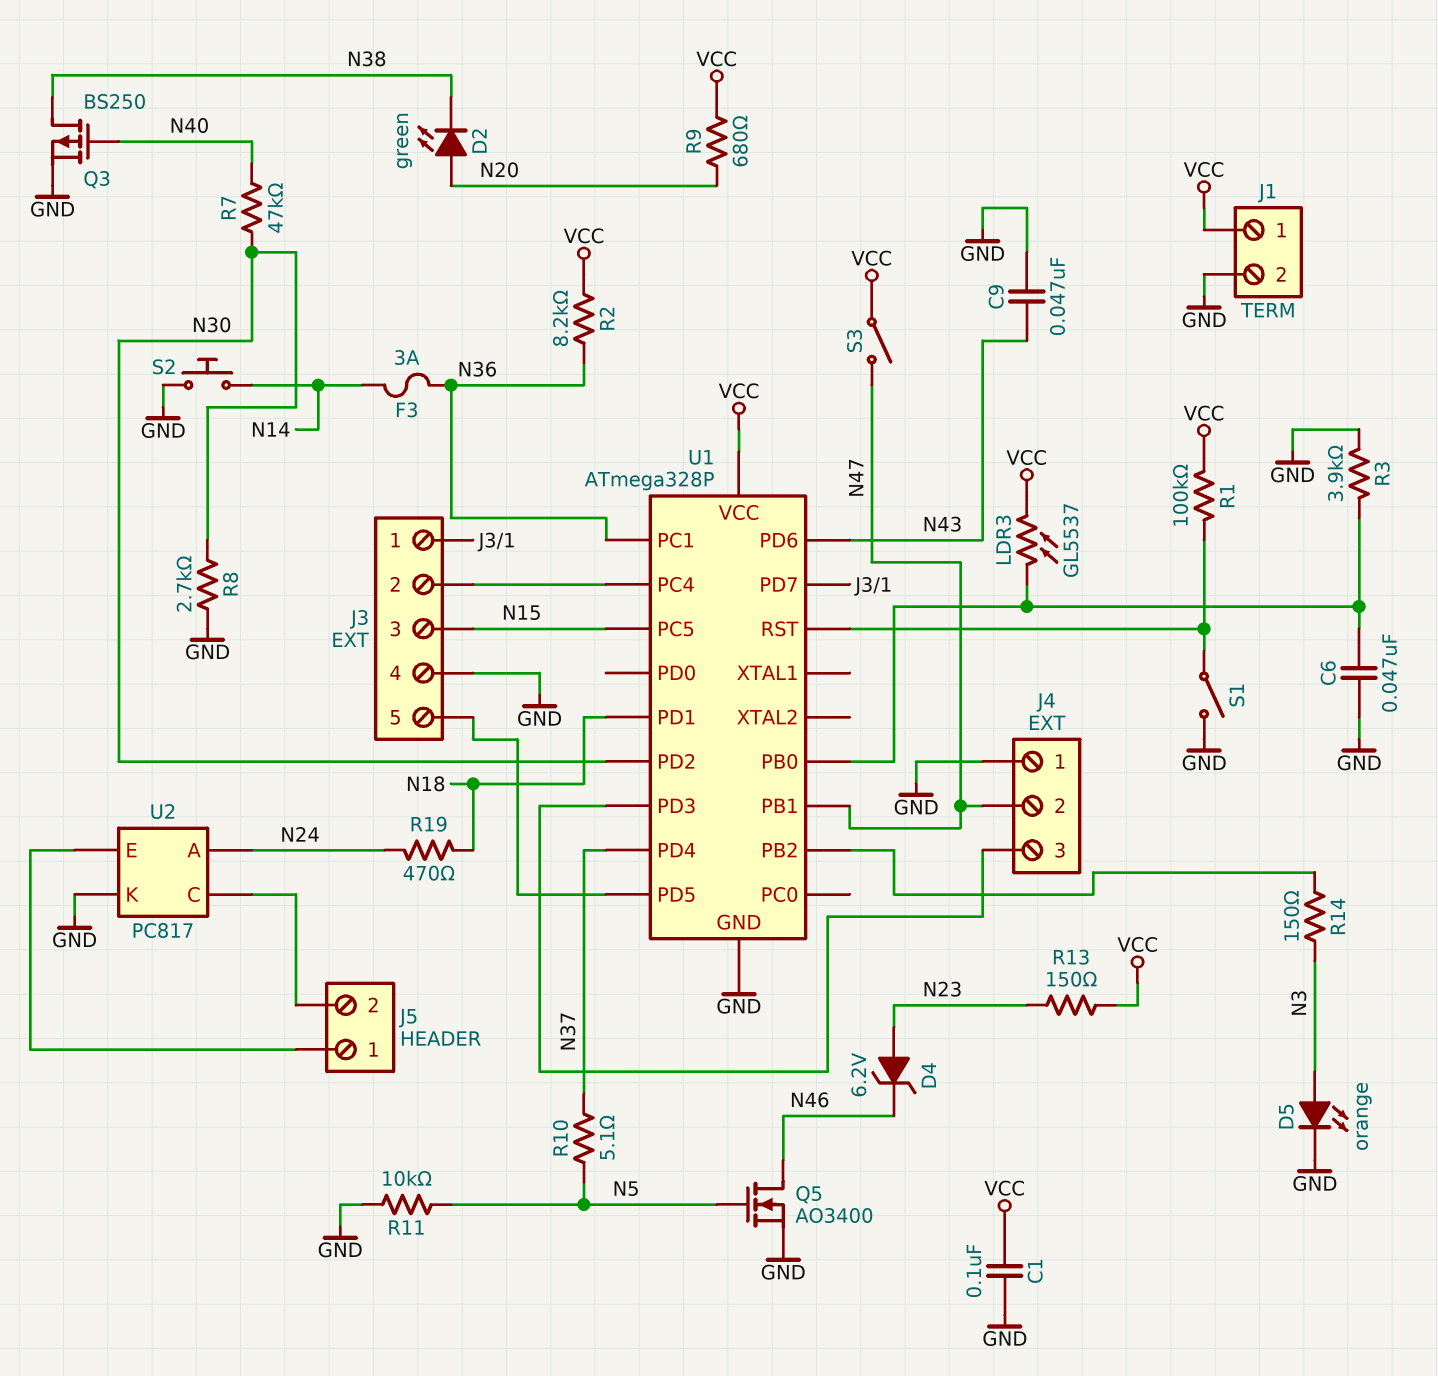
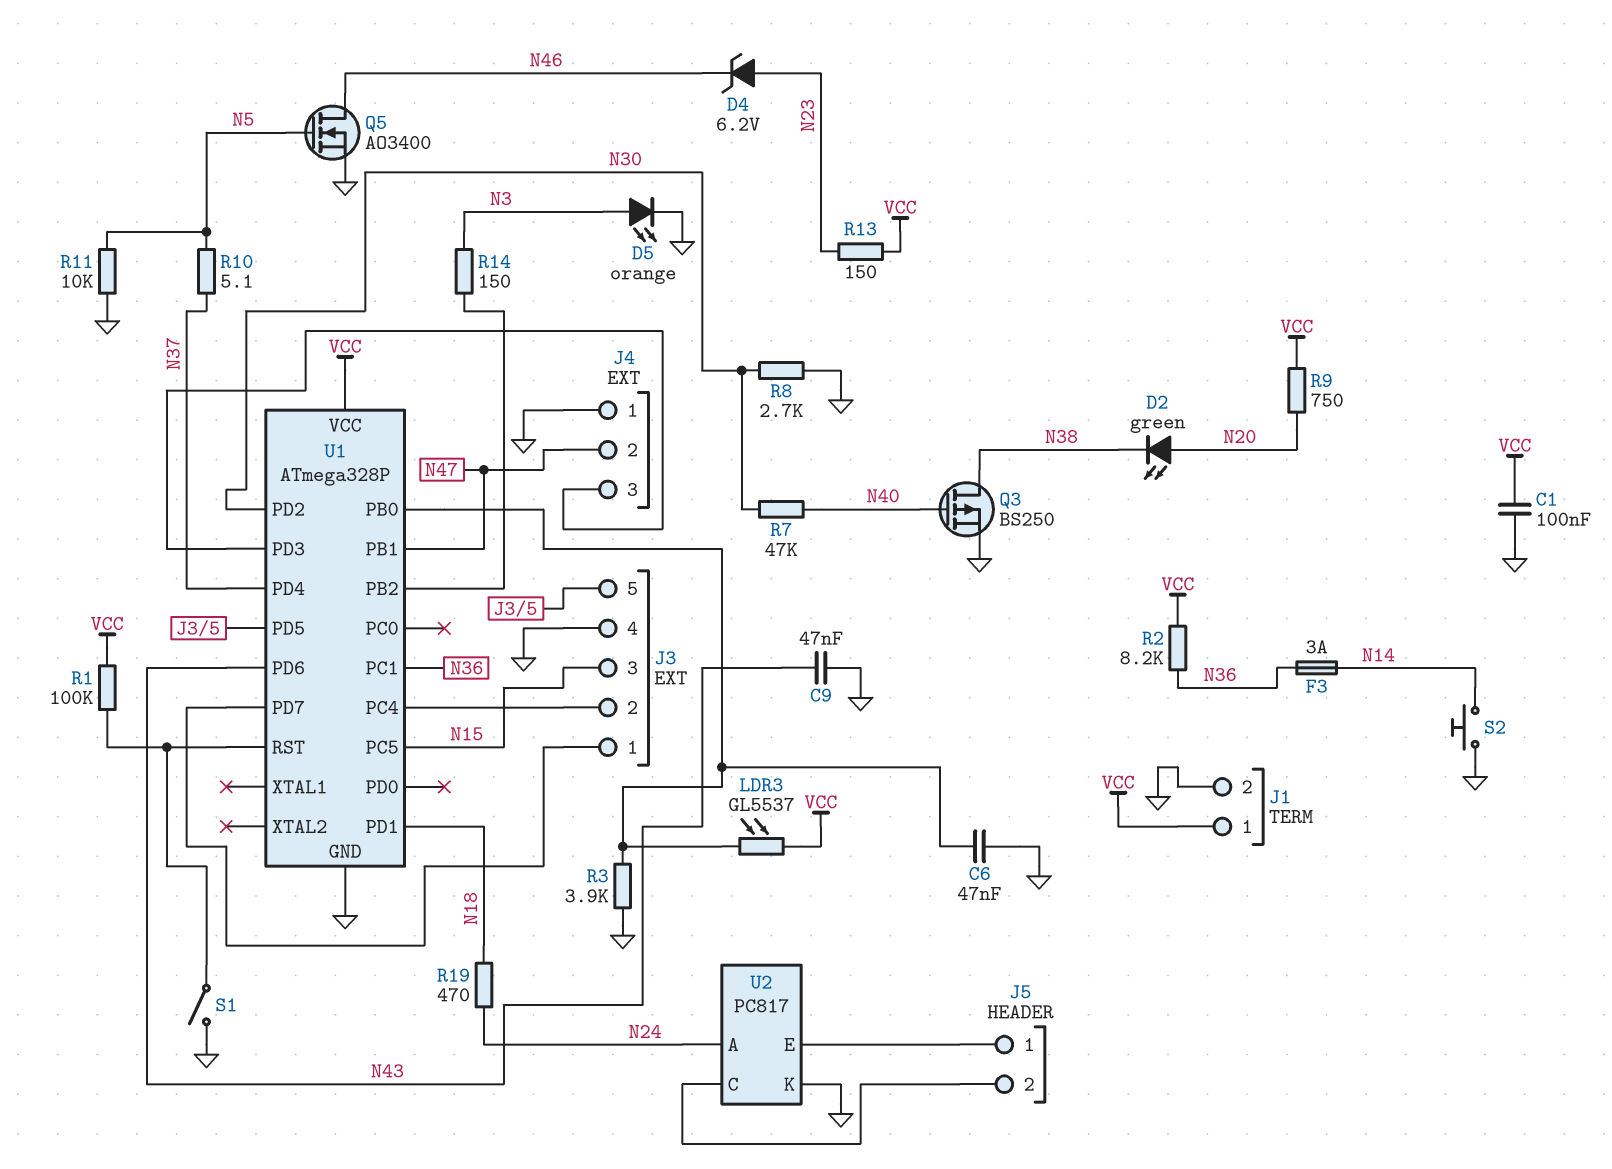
R9: 680 (N20, VCC) -> 750 (N20, VCC)
S3: switch (N47, VCC) -> none

